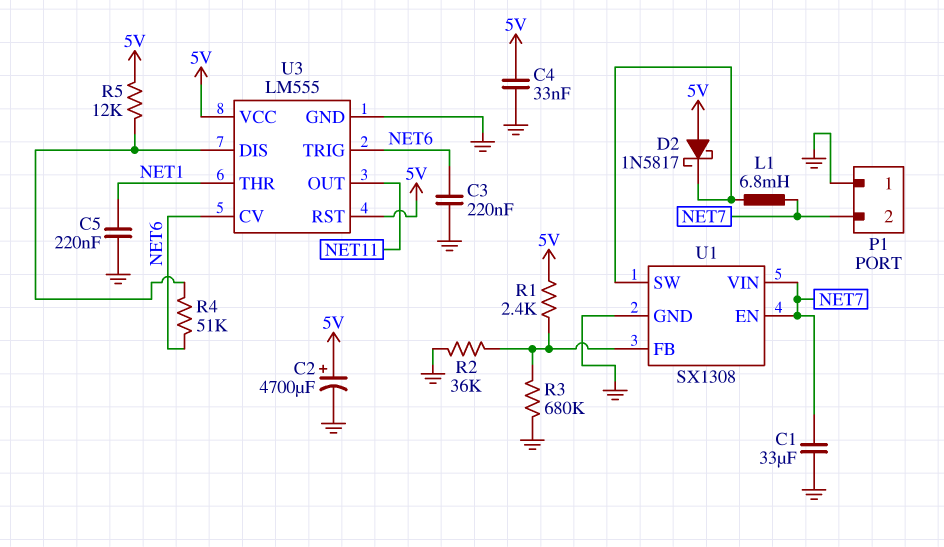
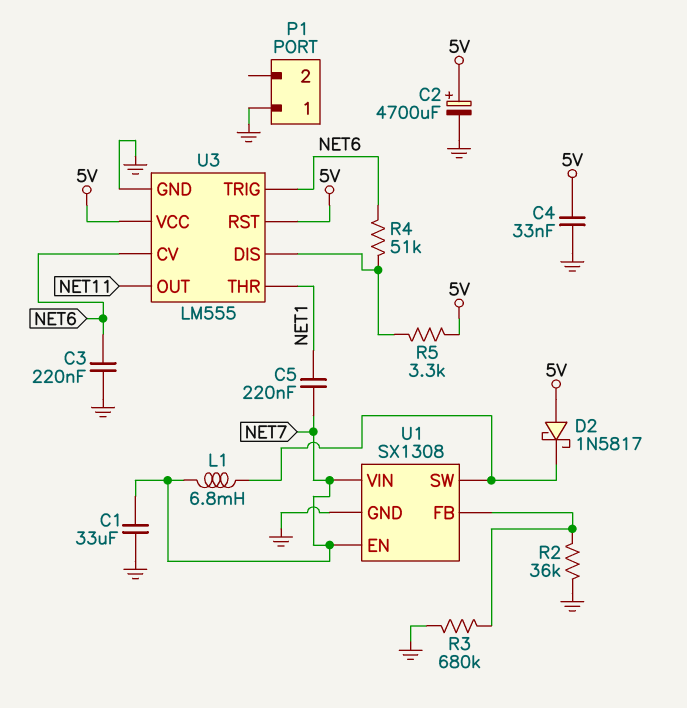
C5: 220nF (GND, NET1) -> 220nF (NET1, NET7)
P1 pin 2: NET7 -> none
R1: 2.4k (5V, U1/FB) -> none
R5: 12k (5V, U3/DIS) -> 3.3k (5V, U3/DIS)

